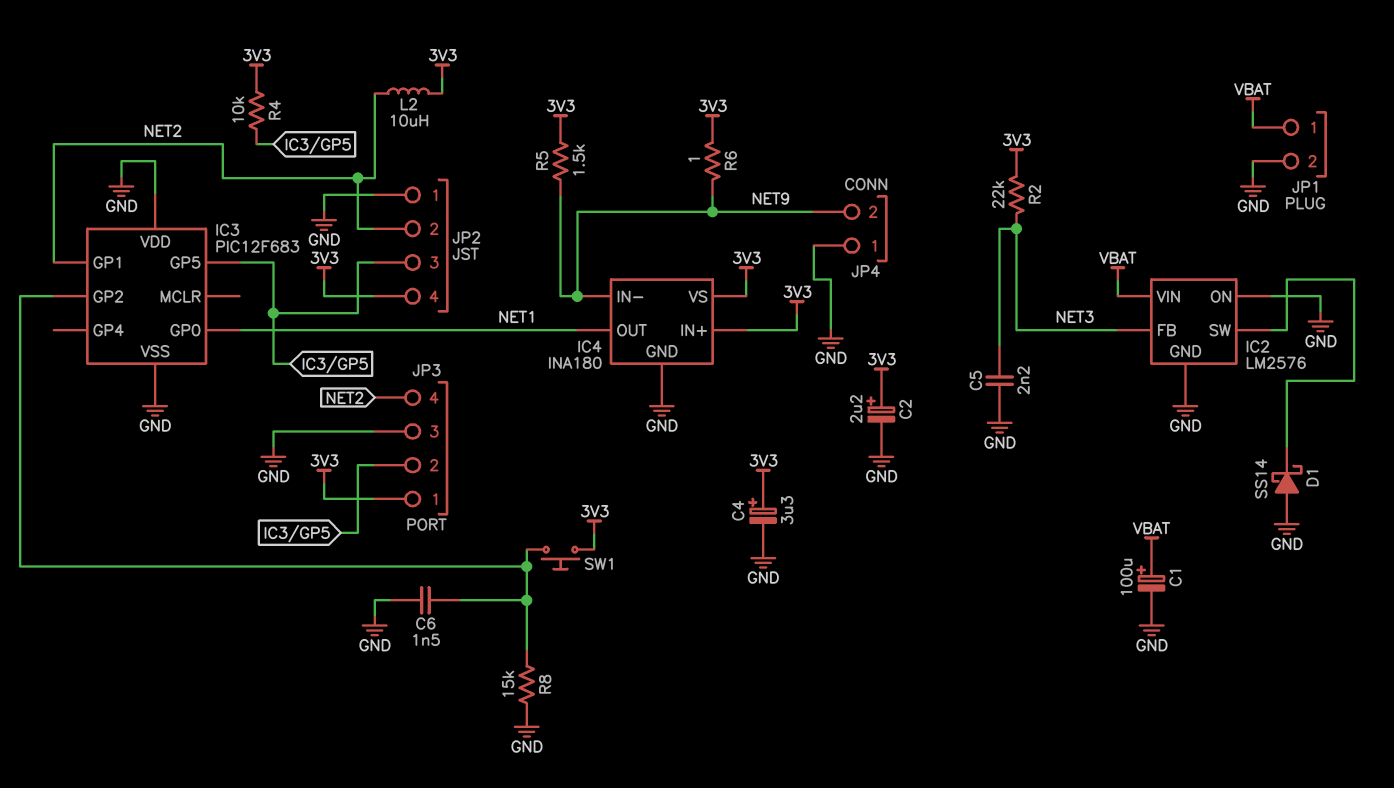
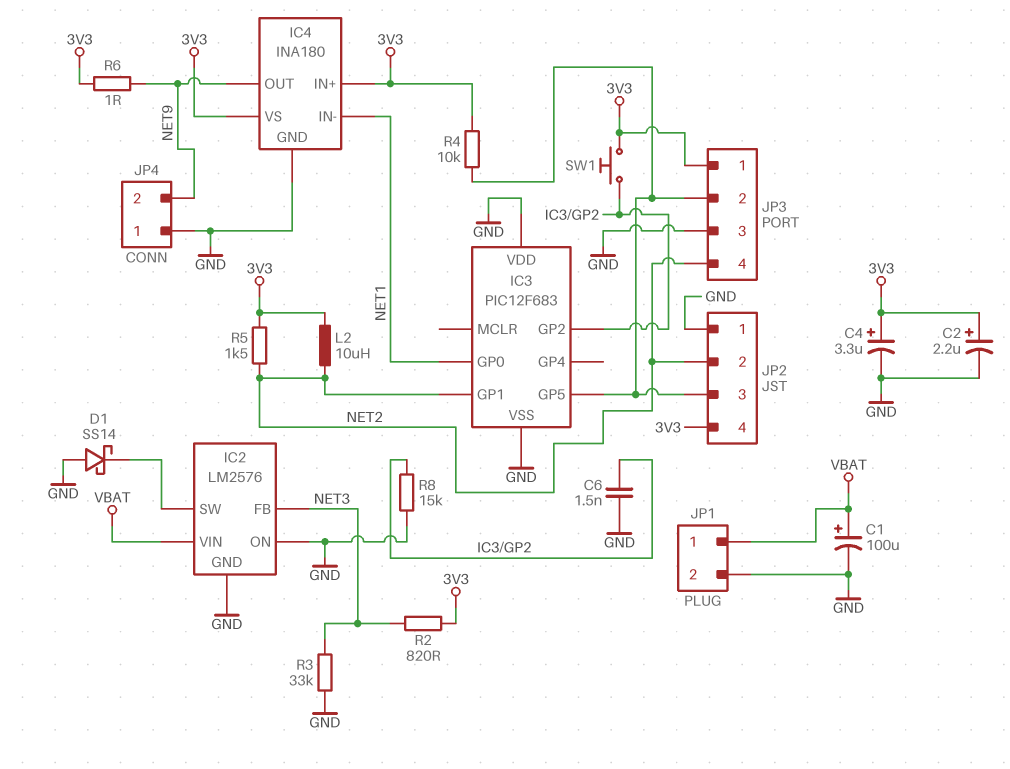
C5: 2.2nF (GND, NET3) -> none
IC4 pin IN-: NET9 -> NET1
IC4 pin OUT: NET1 -> NET9
R2: 22k (3V3, NET3) -> 820 (3V3, NET3)
R3: none -> 33k (GND, NET3)
R5: 1.5k (3V3, NET9) -> 1.5k (3V3, NET2)

